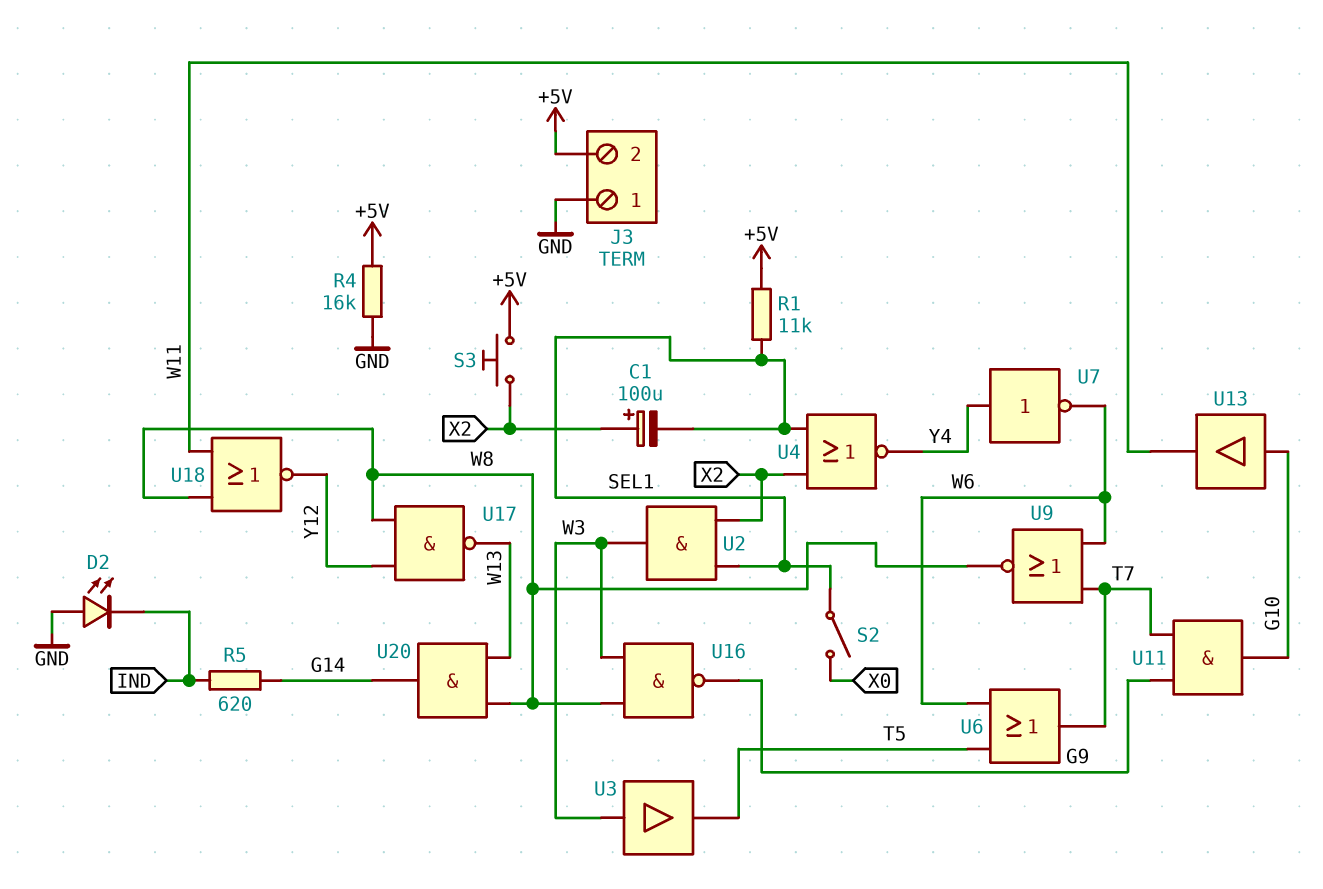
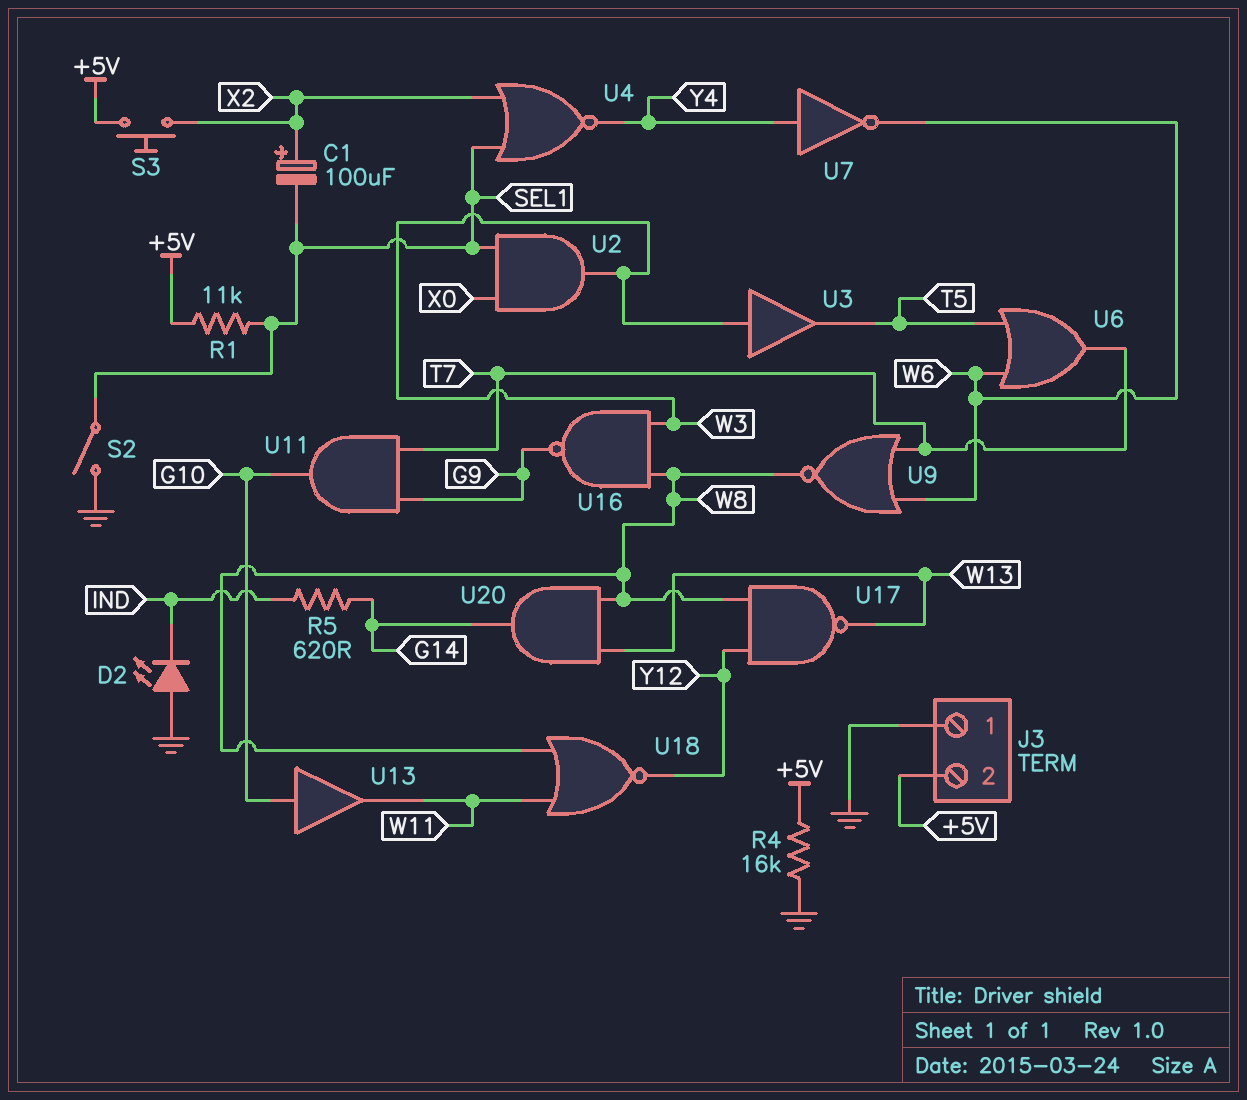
S2: switch (SEL1, X0) -> switch (GND, SEL1)
U2: AND (in SEL1, in X2, out W3) -> AND (in SEL1, in X0, out W3)

